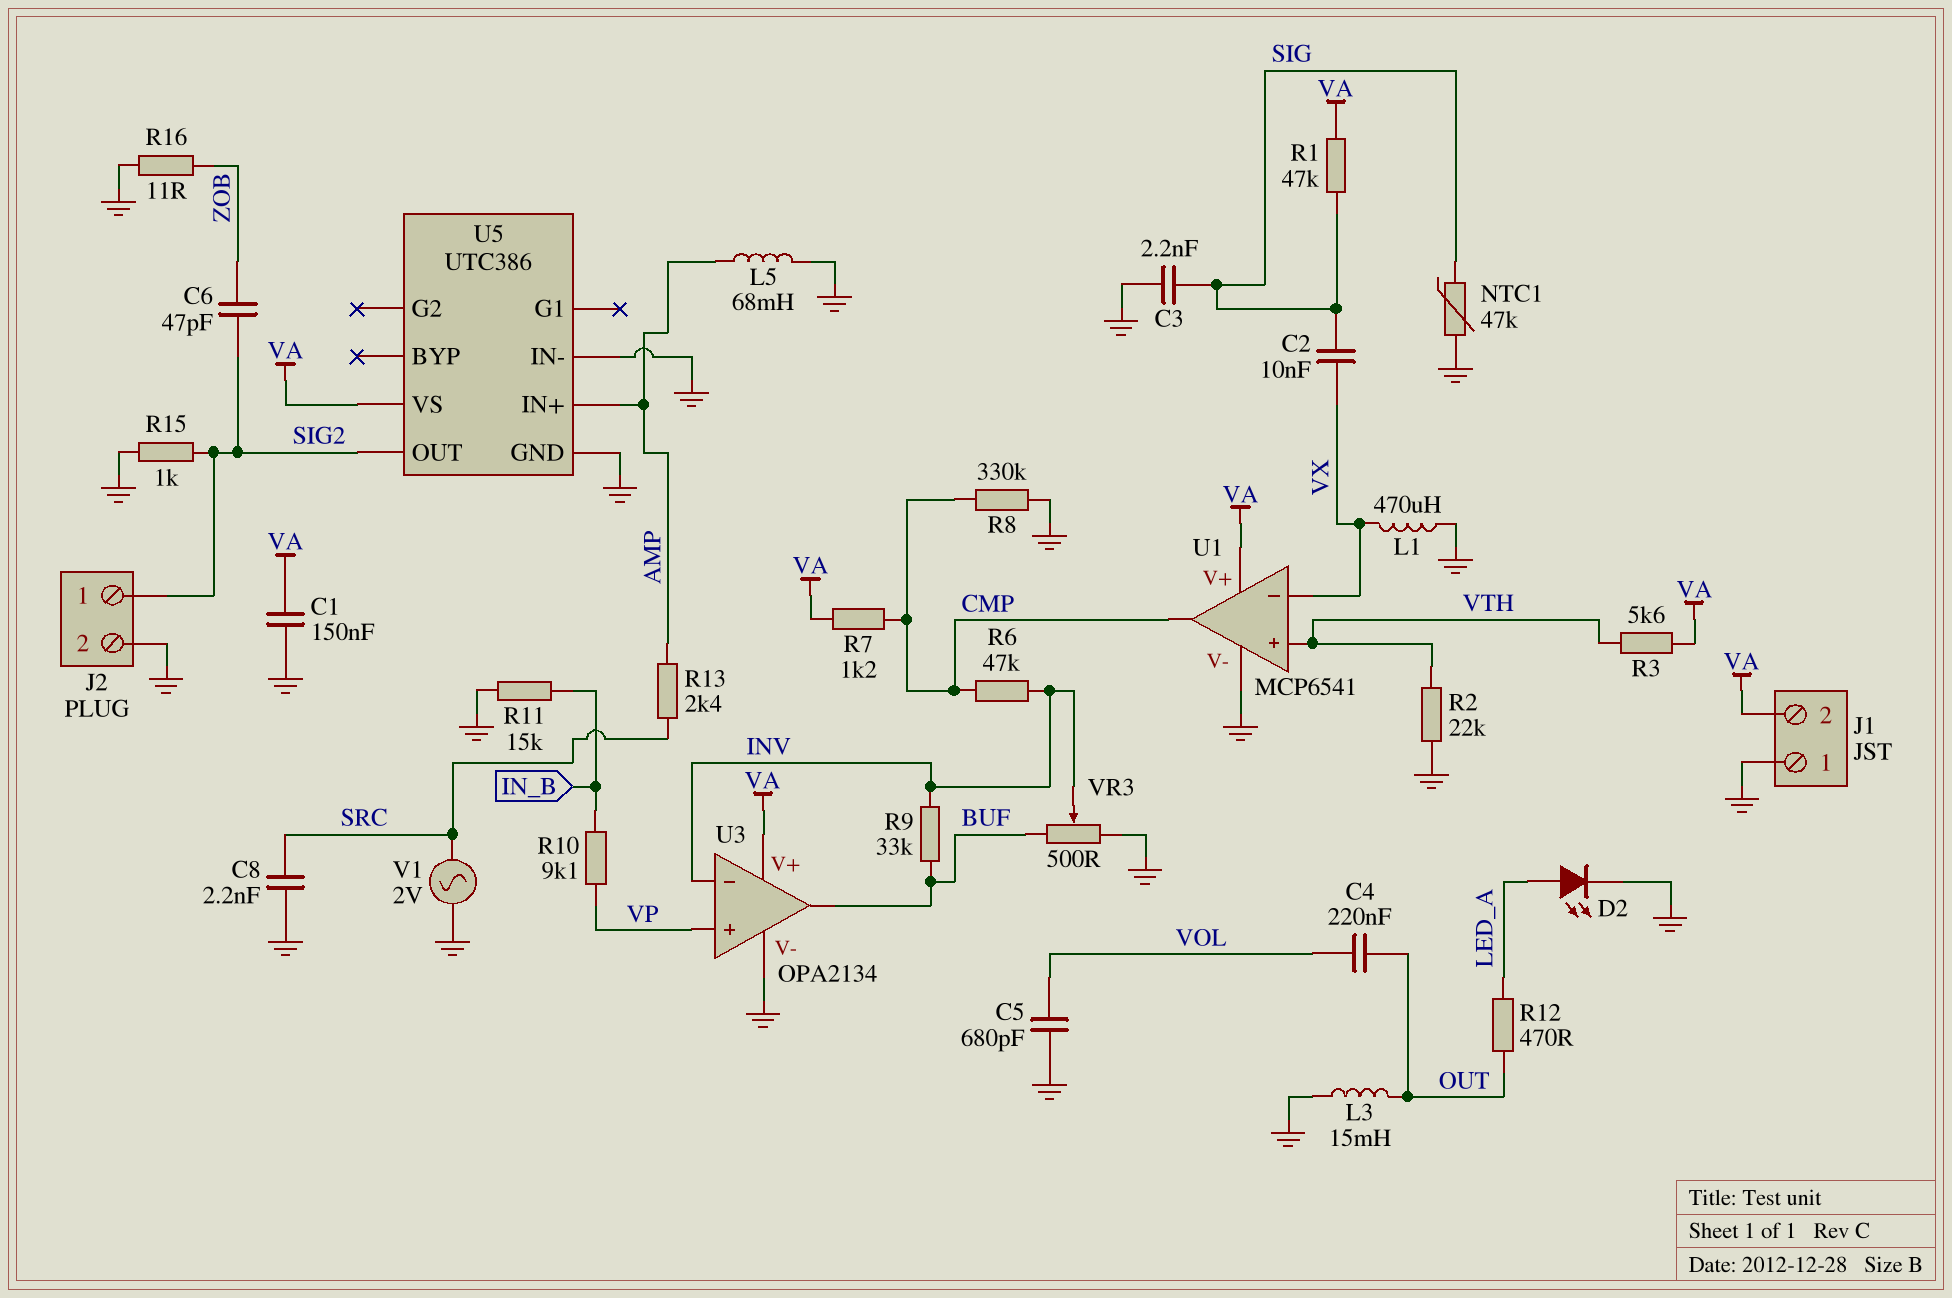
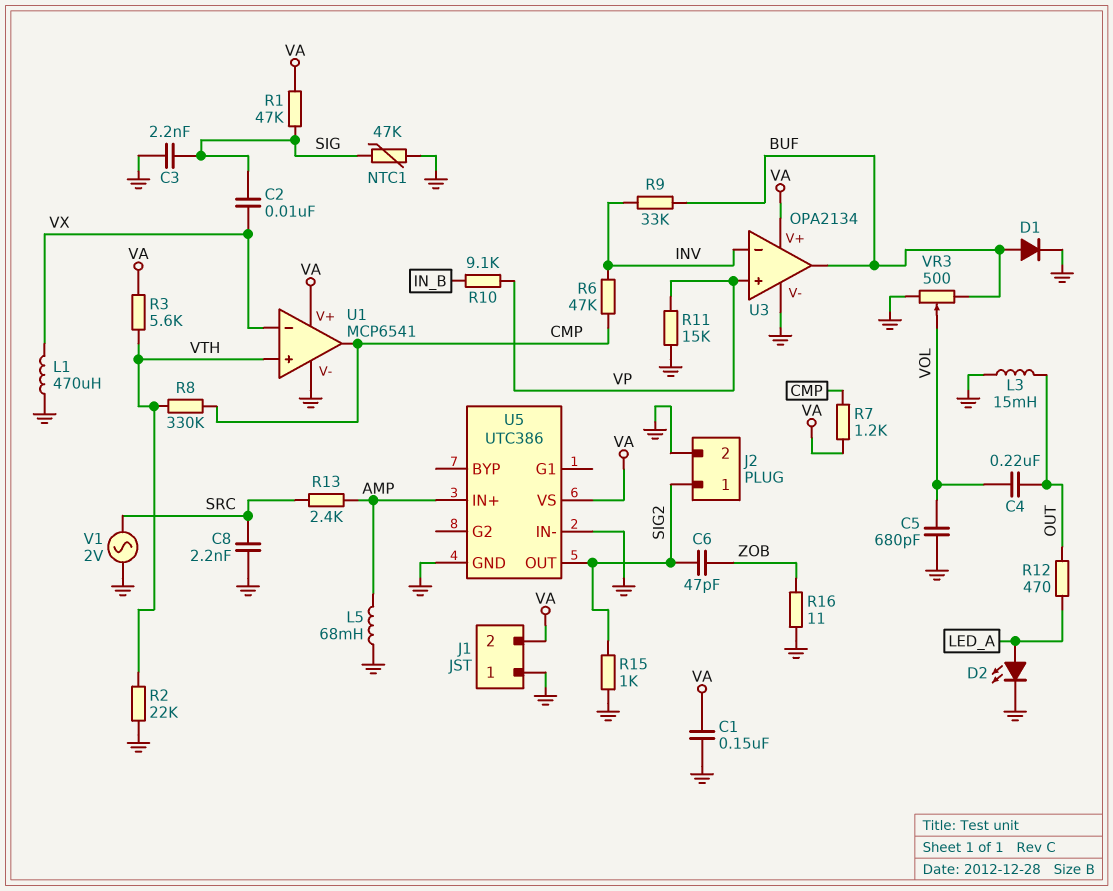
D1: none -> diode (A BUF, K GND)
R8: 330k (CMP, GND) -> 330k (CMP, VTH)
R11: 15k (GND, IN_B) -> 15k (GND, VP)
VR3: 500 (BUF, GND, wiper INV) -> 500 (BUF, GND, wiper VOL)

